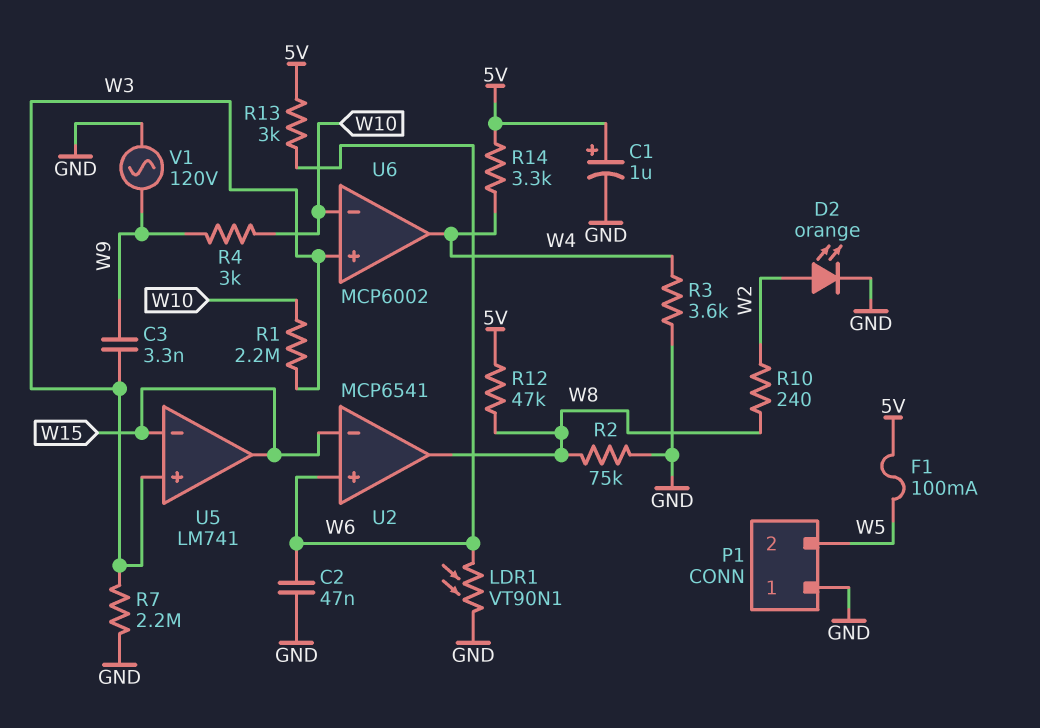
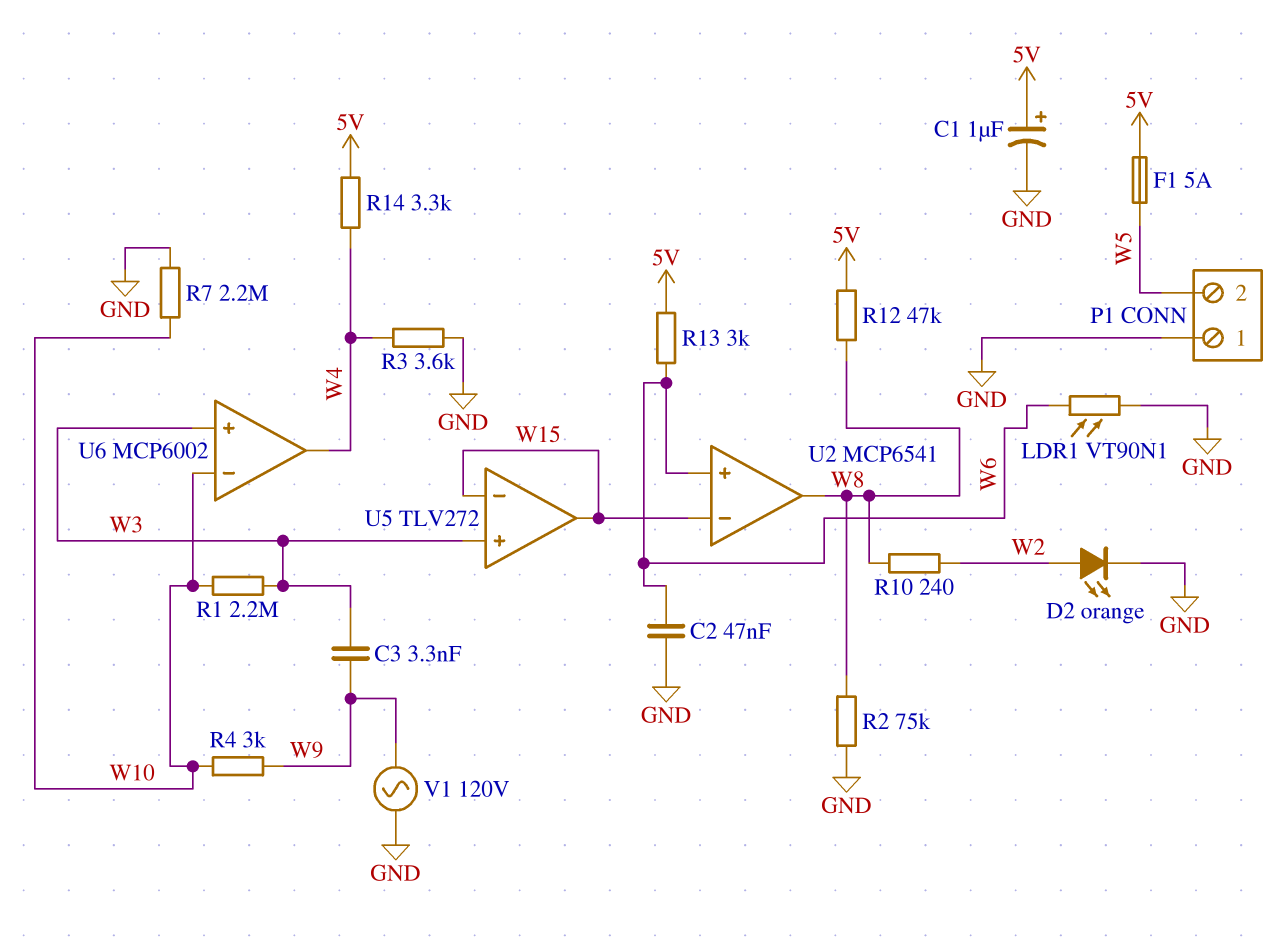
F1: 100mA (5V, W5) -> 5A (5V, W5)
R7: 2.2M (GND, W3) -> 2.2M (GND, W10)
U5: LM741 -> TLV272

